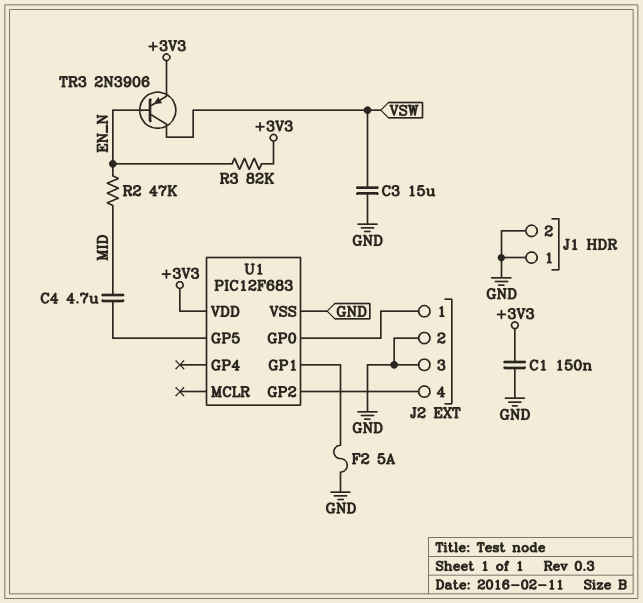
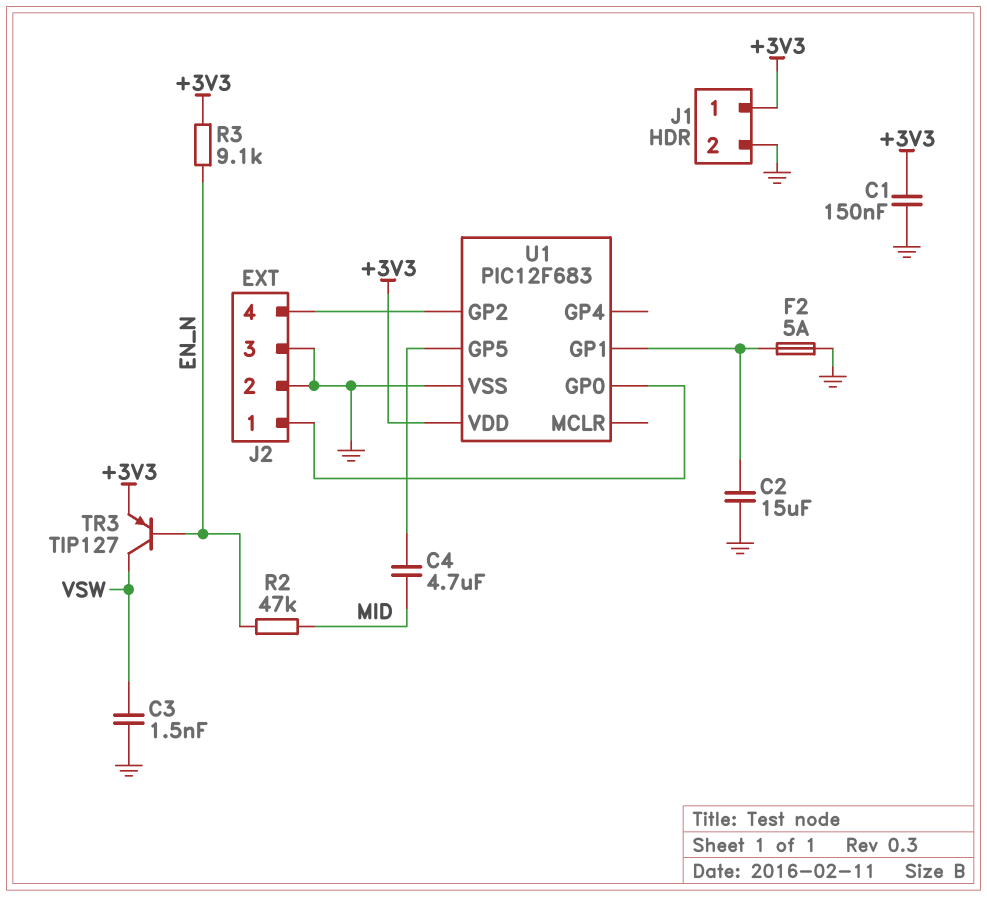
C2: none -> 15uF (GND, U1/GP1)
C3: 15uF (GND, VSW) -> 1.5nF (GND, VSW)
J1 pin 1: GND -> +3V3
R3: 82k (+3V3, EN_N) -> 9.1k (+3V3, EN_N)
TR3: PNP 2N3906 (B EN_N, C VSW, E +3V3) -> PNP TIP127 (B EN_N, C VSW, E +3V3)

